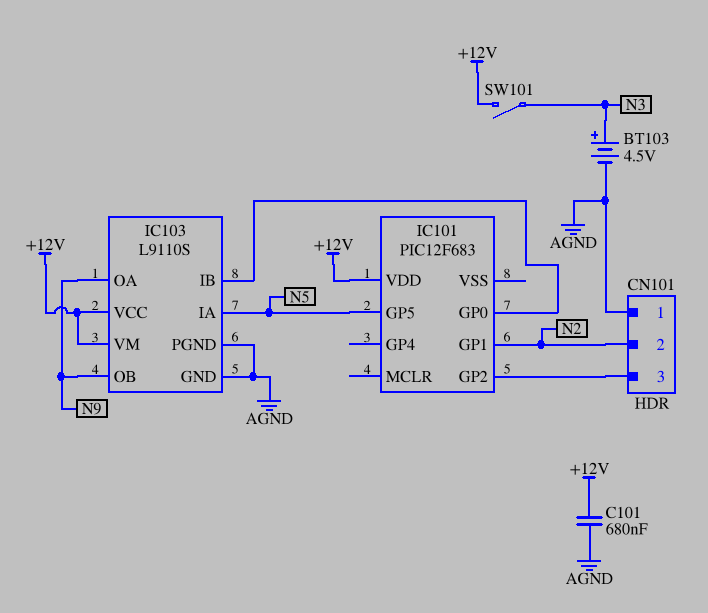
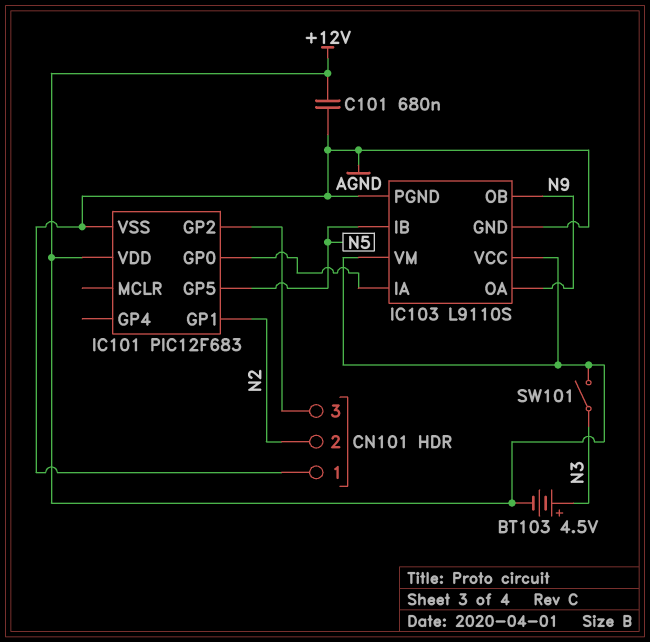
BT103: 4.5V (plus N3, minus AGND) -> 4.5V (plus N3, minus +12V)
IC101 pin VSS: none -> AGND
IC103 pin IA: N5 -> IC101/GP0
IC103 pin IB: IC101/GP0 -> N5

